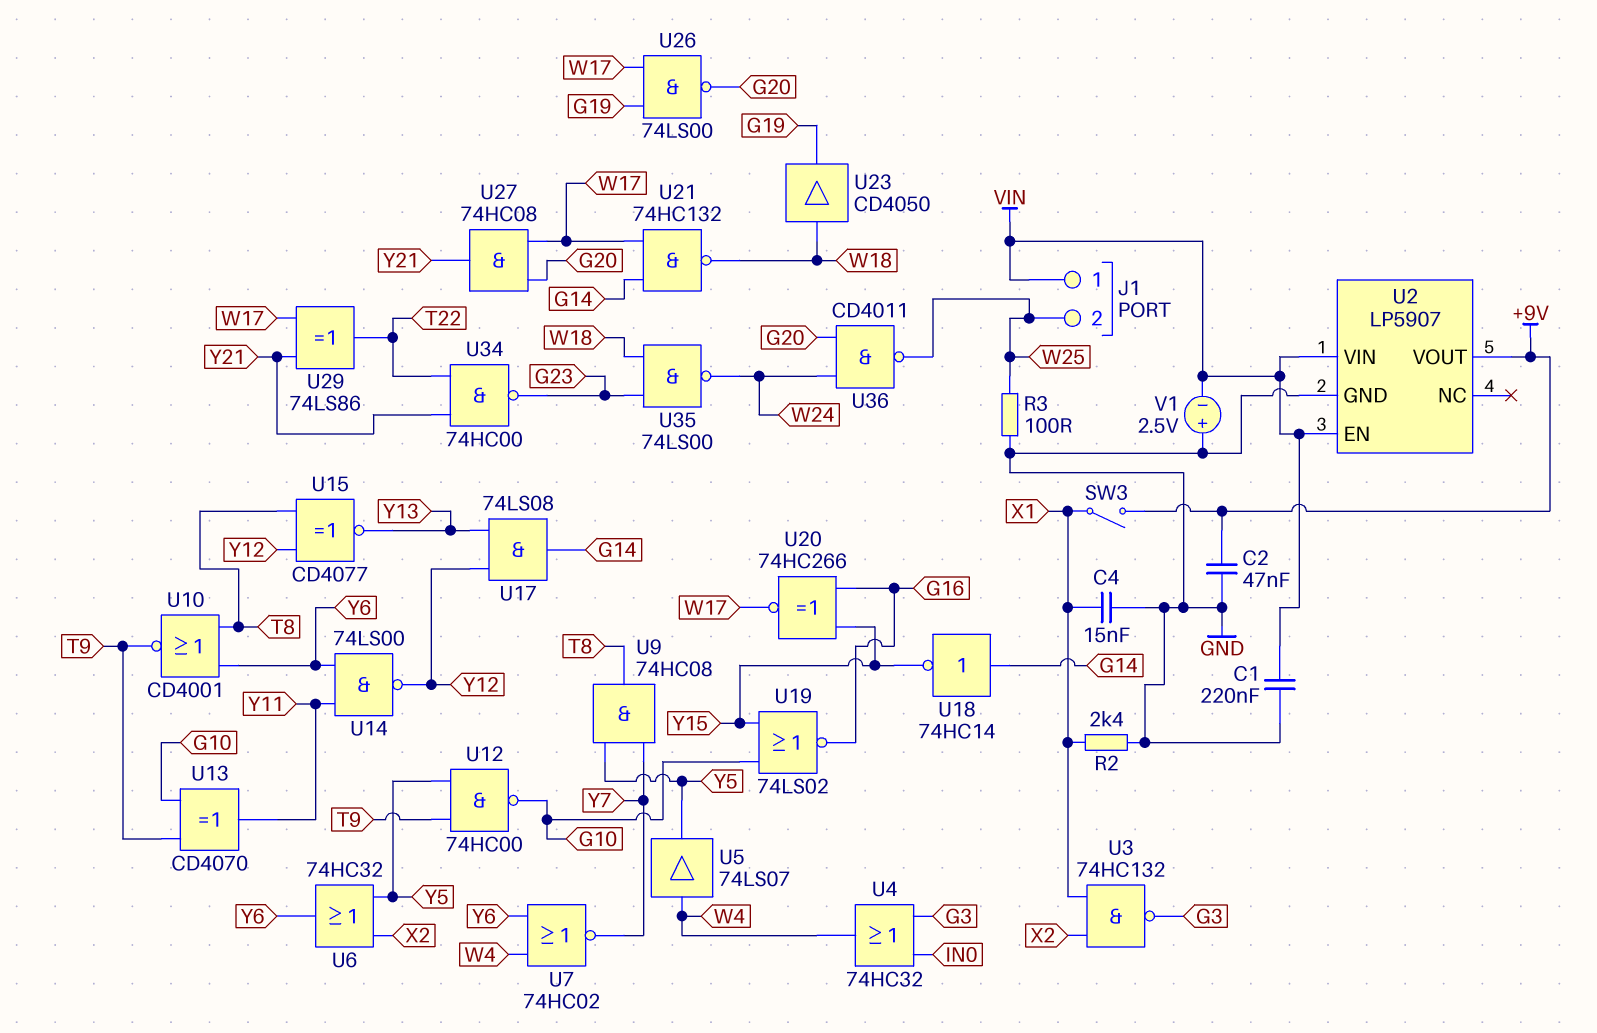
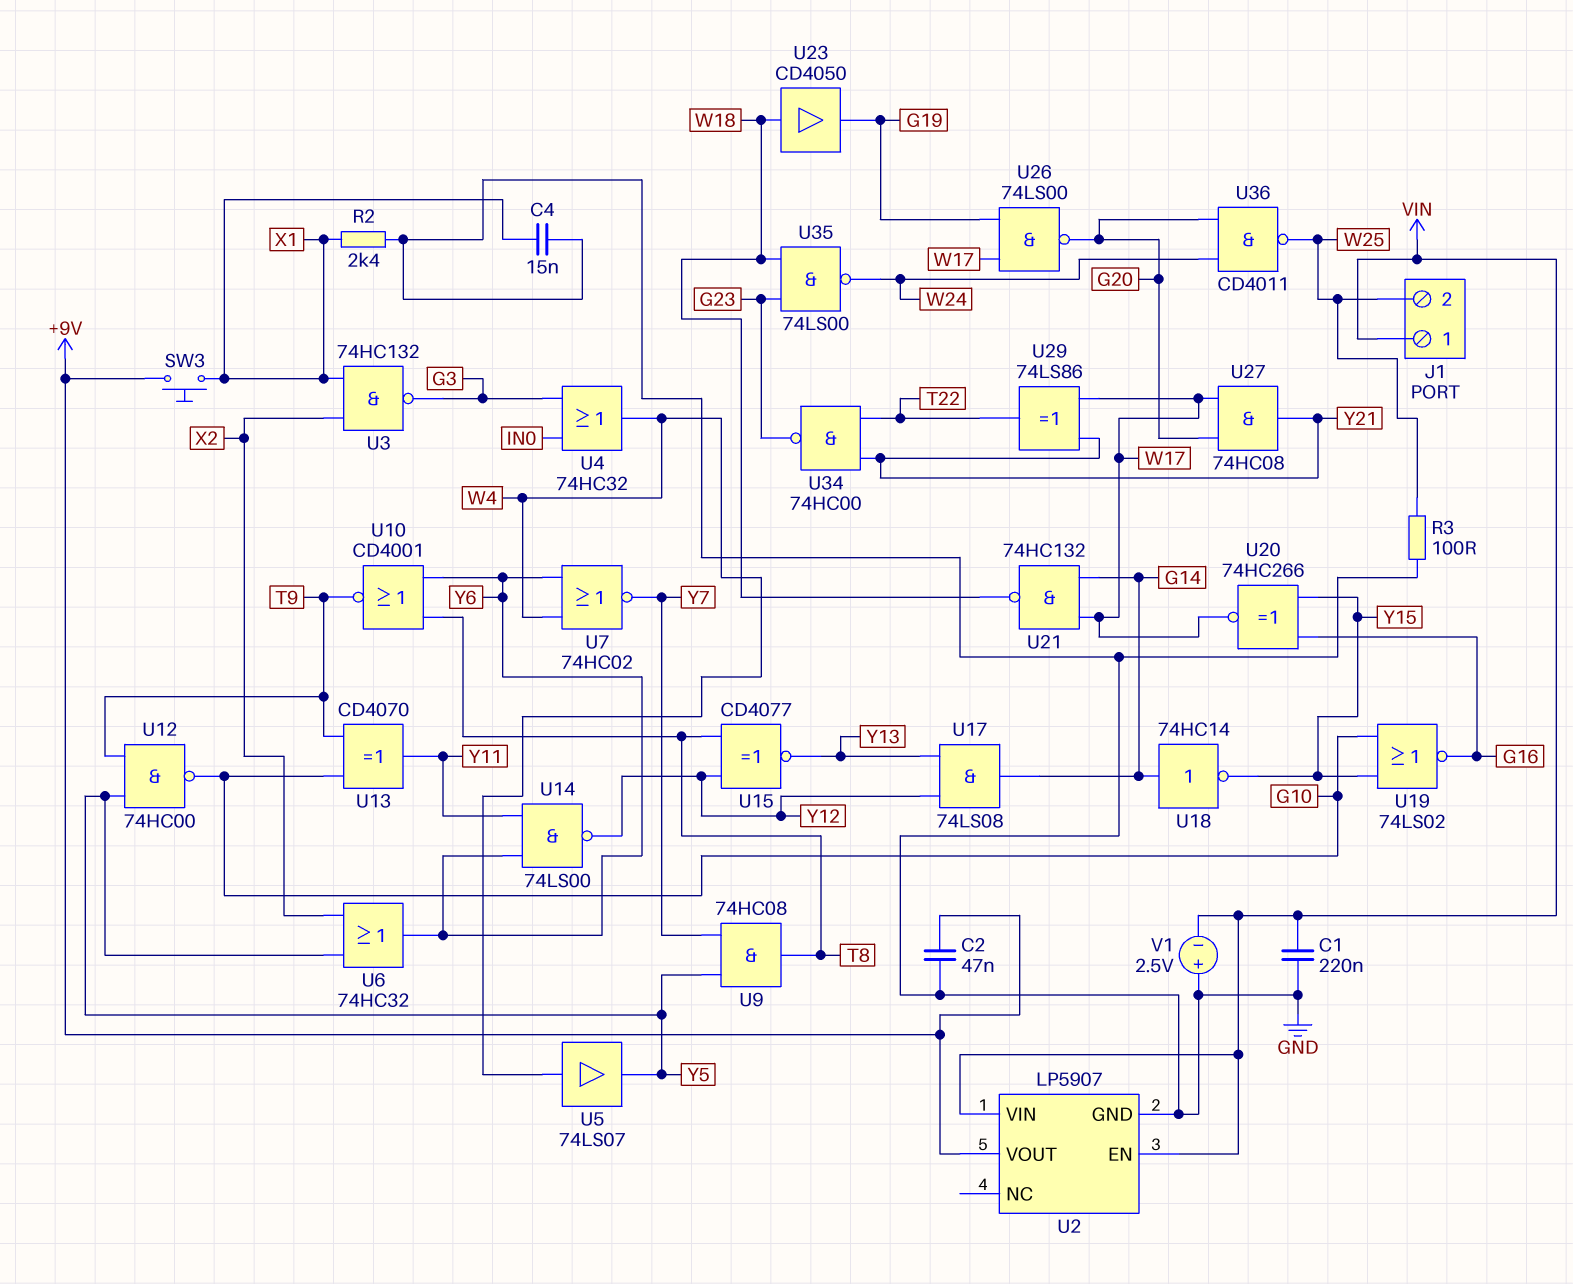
SW3: switch (+9V, X1) -> button (+9V, X1)

